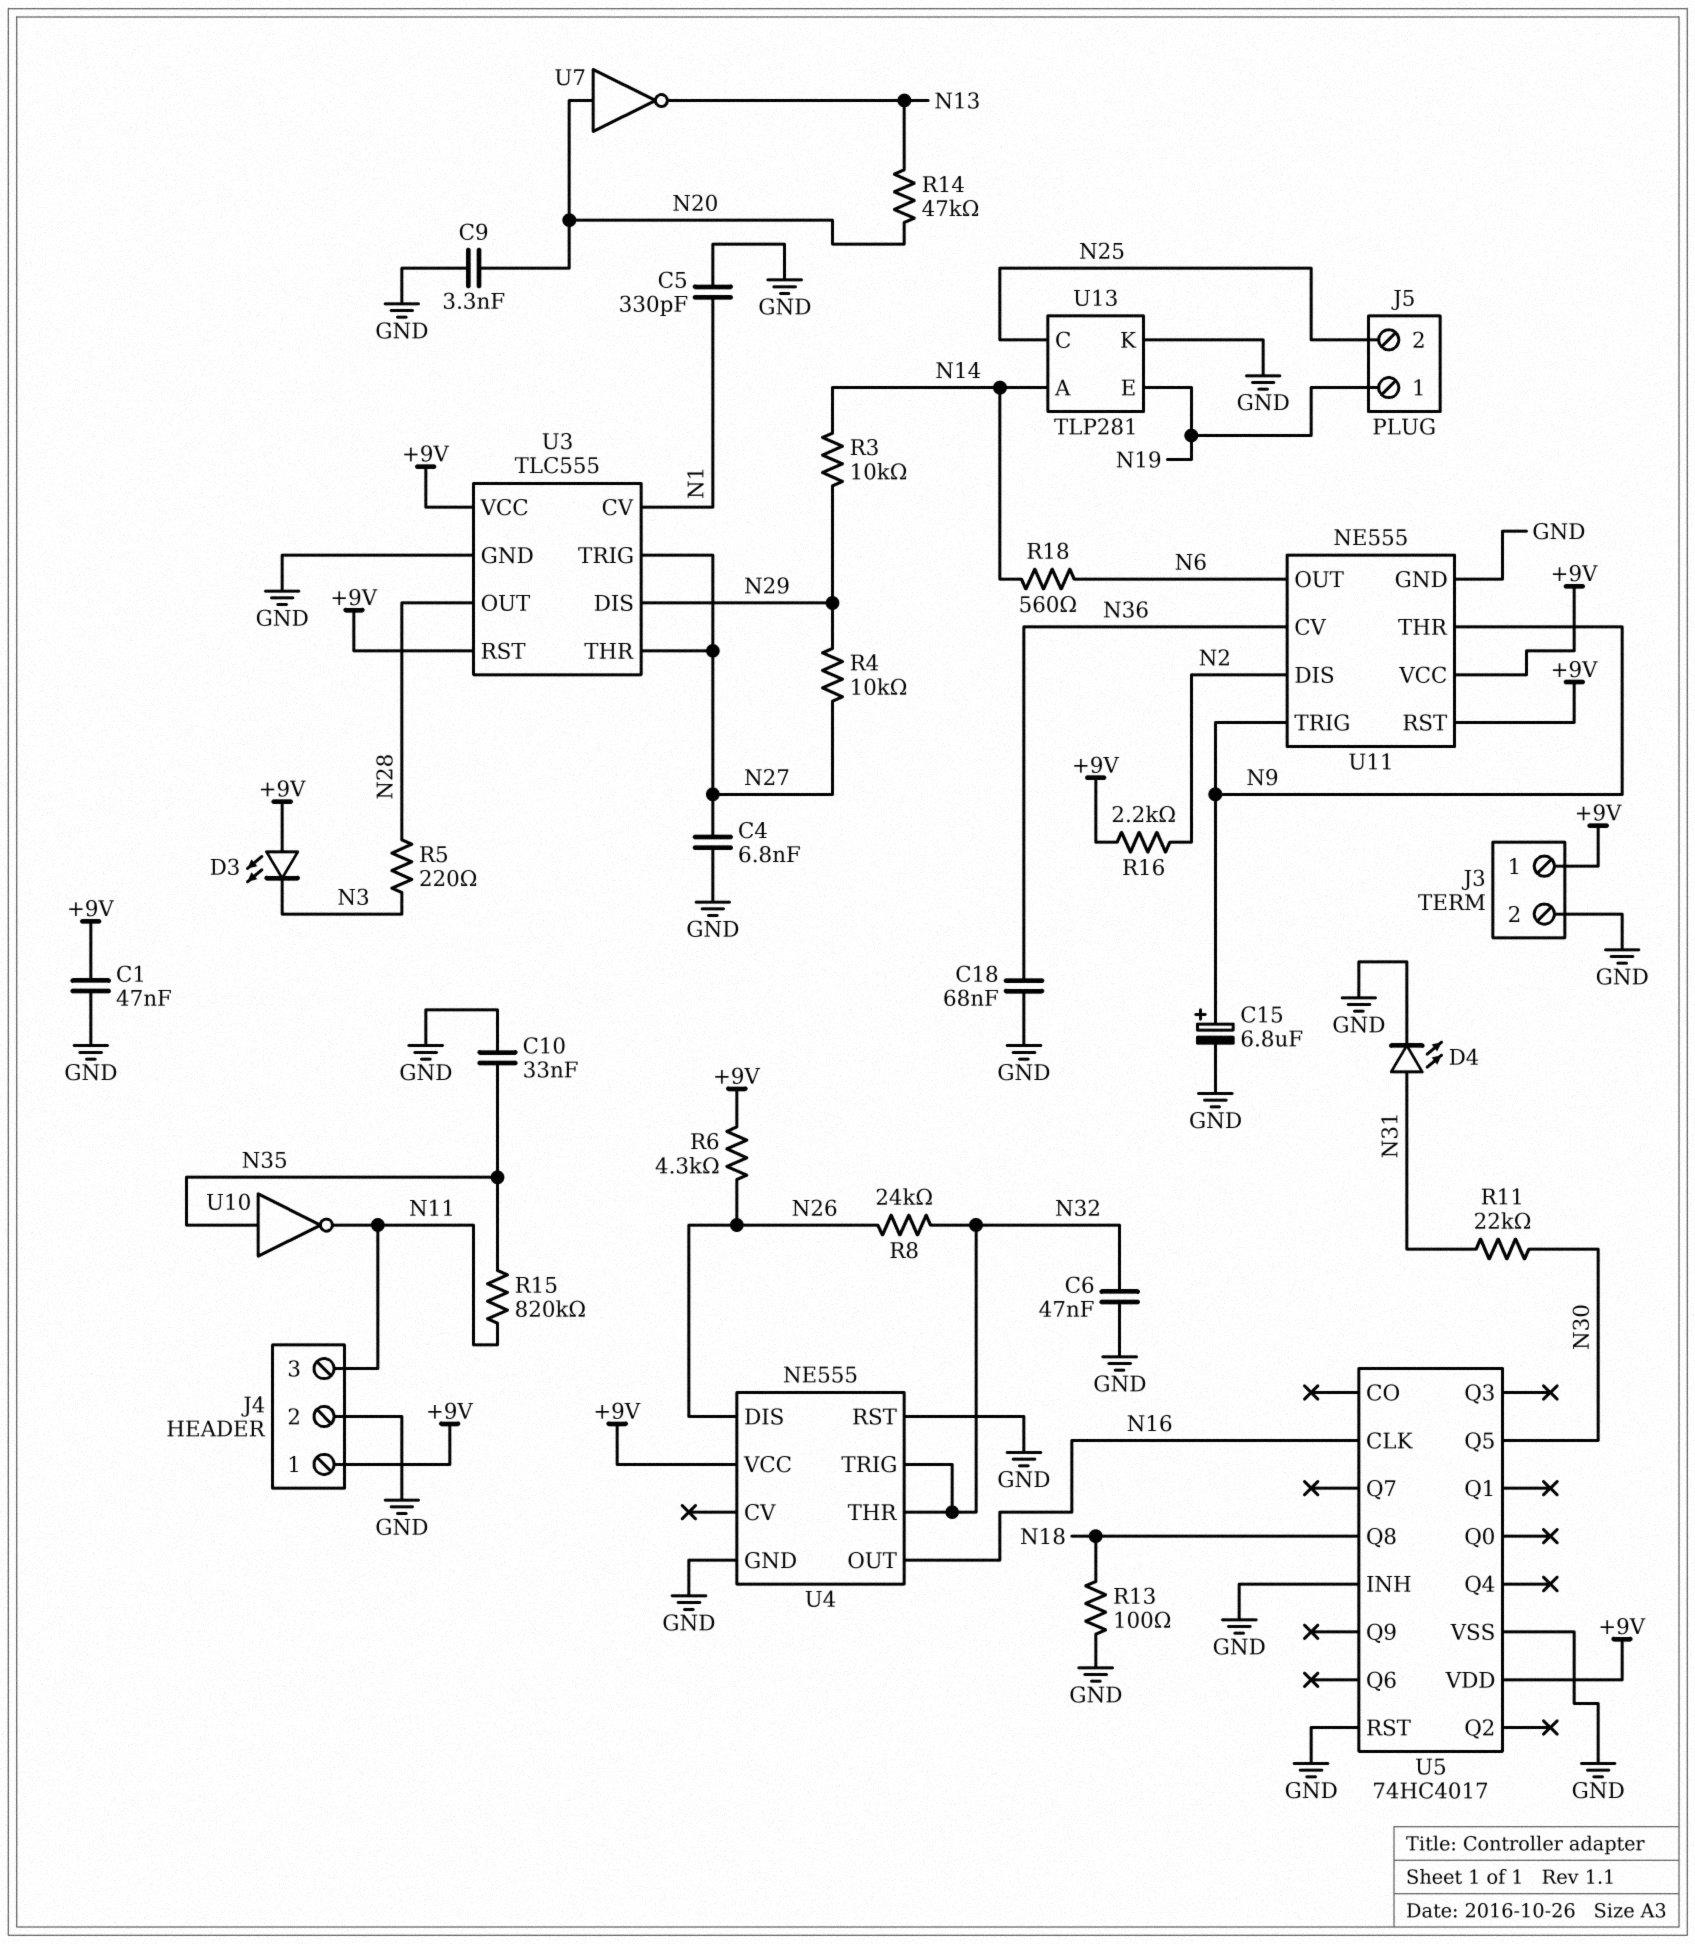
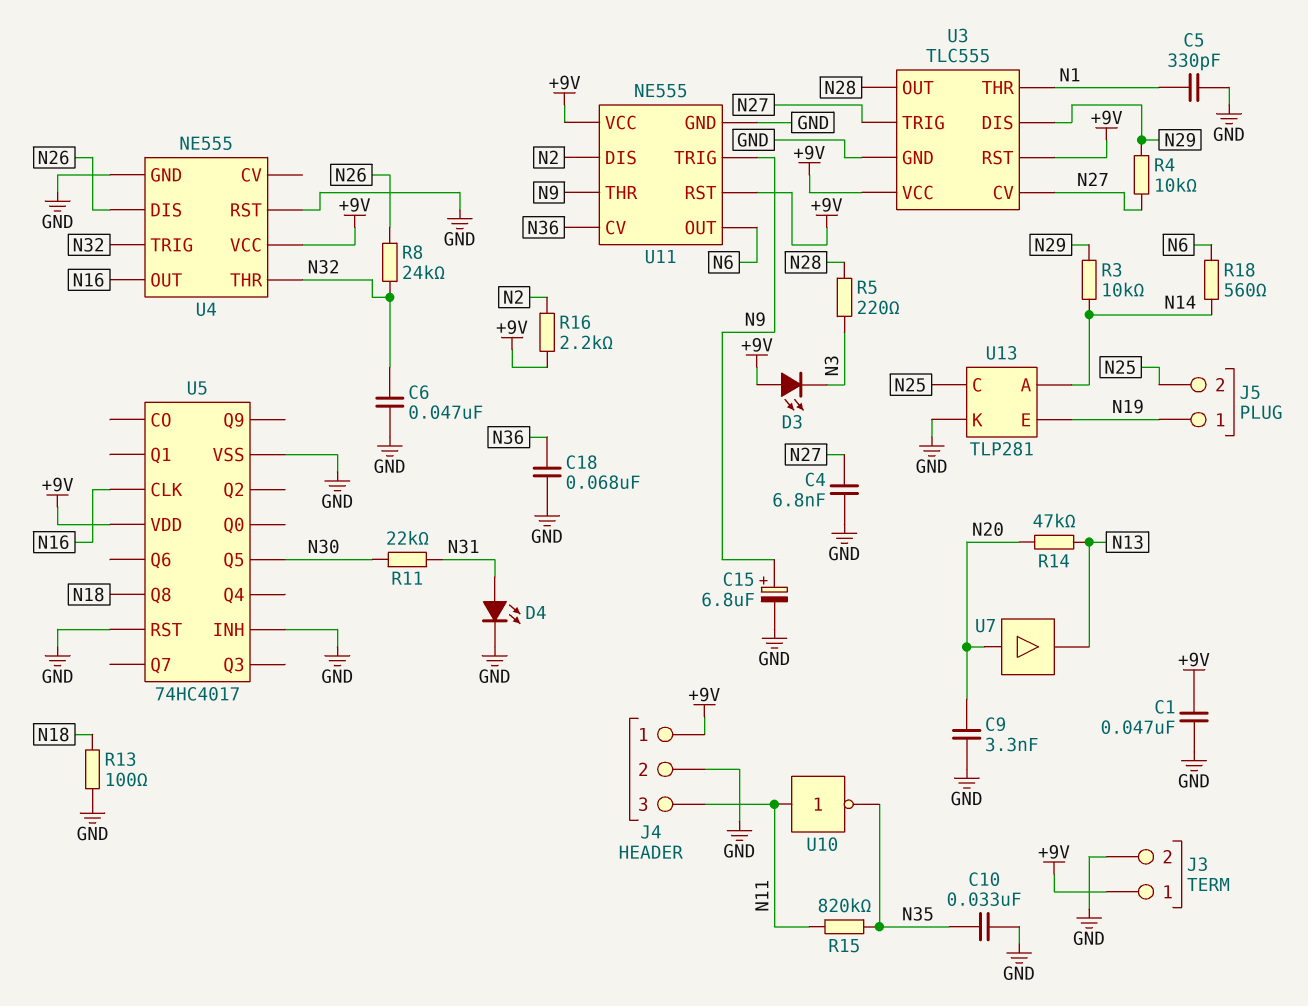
R6: 4.3k (+9V, N26) -> none
U3 pin CV: N1 -> N27
U3 pin THR: N27 -> N1
U7: NOT (in N20, out N13) -> buffer (in N20, out N13)
U10: NOT (in N35, out N11) -> NOT (in N11, out N35)

